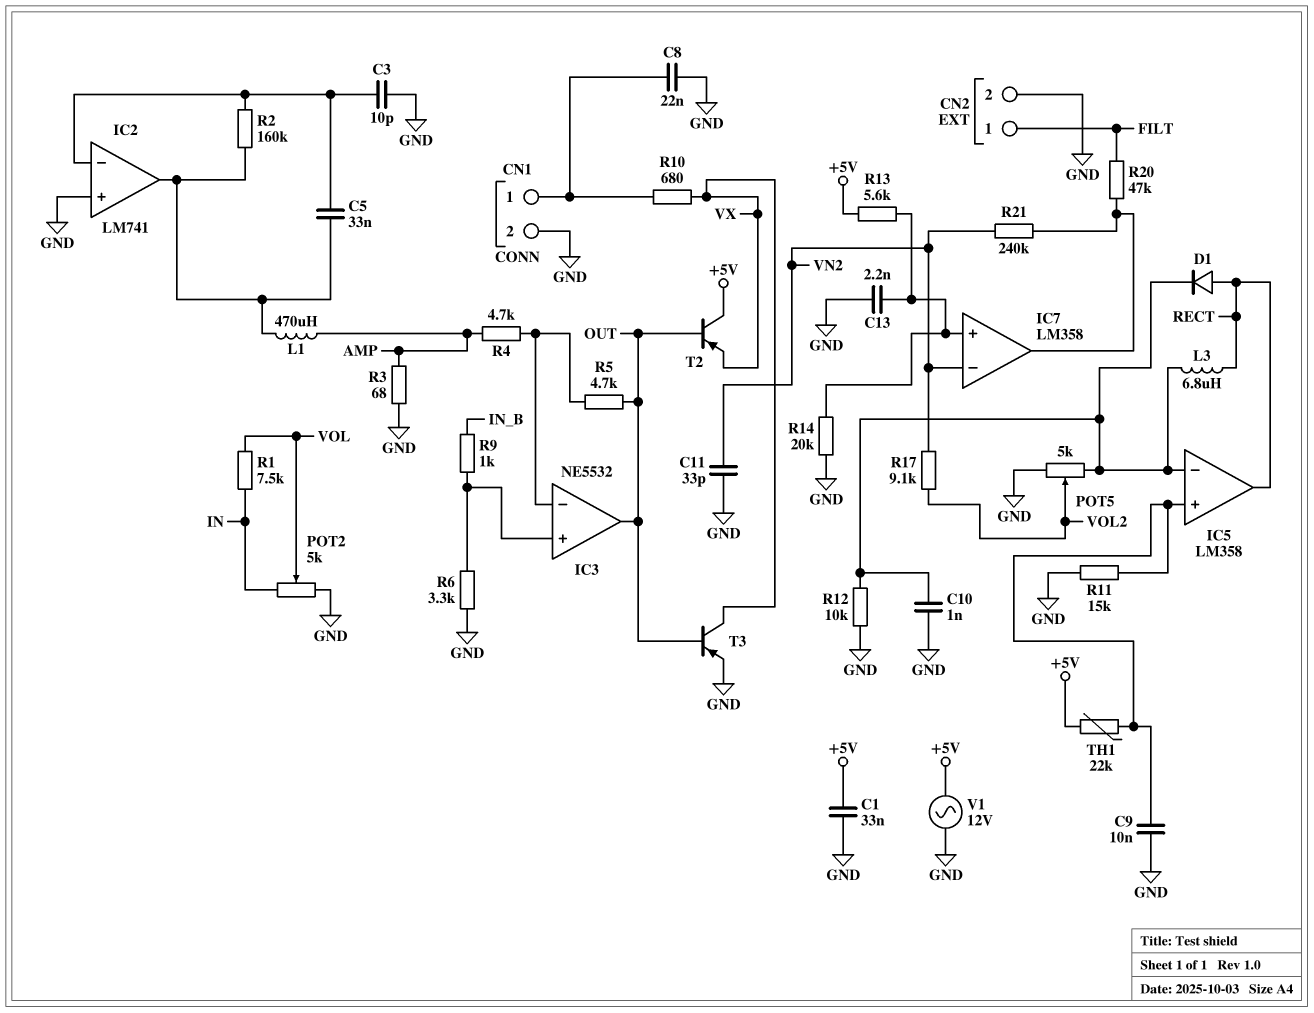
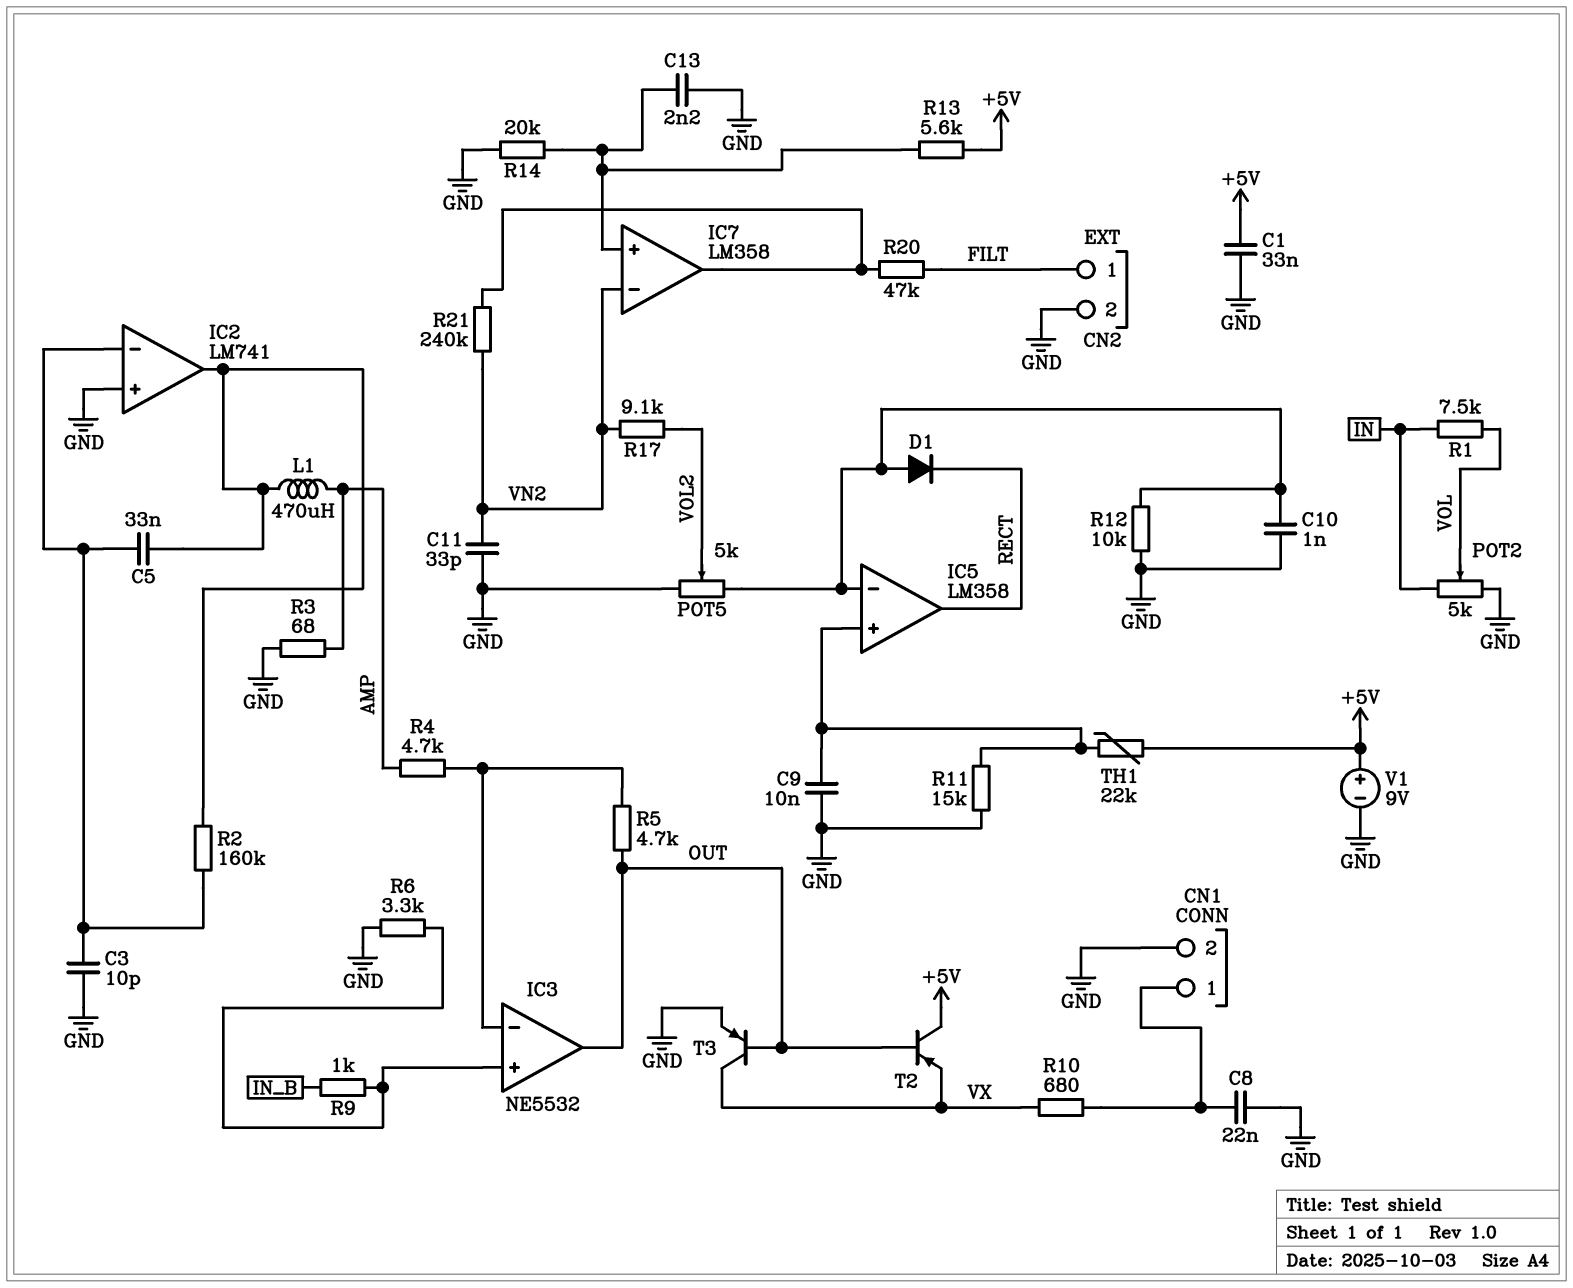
D1: diode (A RECT, K IC5/in-) -> diode (A IC5/in-, K RECT)
L3: 6.8uH (IC5/in-, RECT) -> none
V1: AC 12V (+5V, GND) -> 9V (plus +5V, minus GND)

